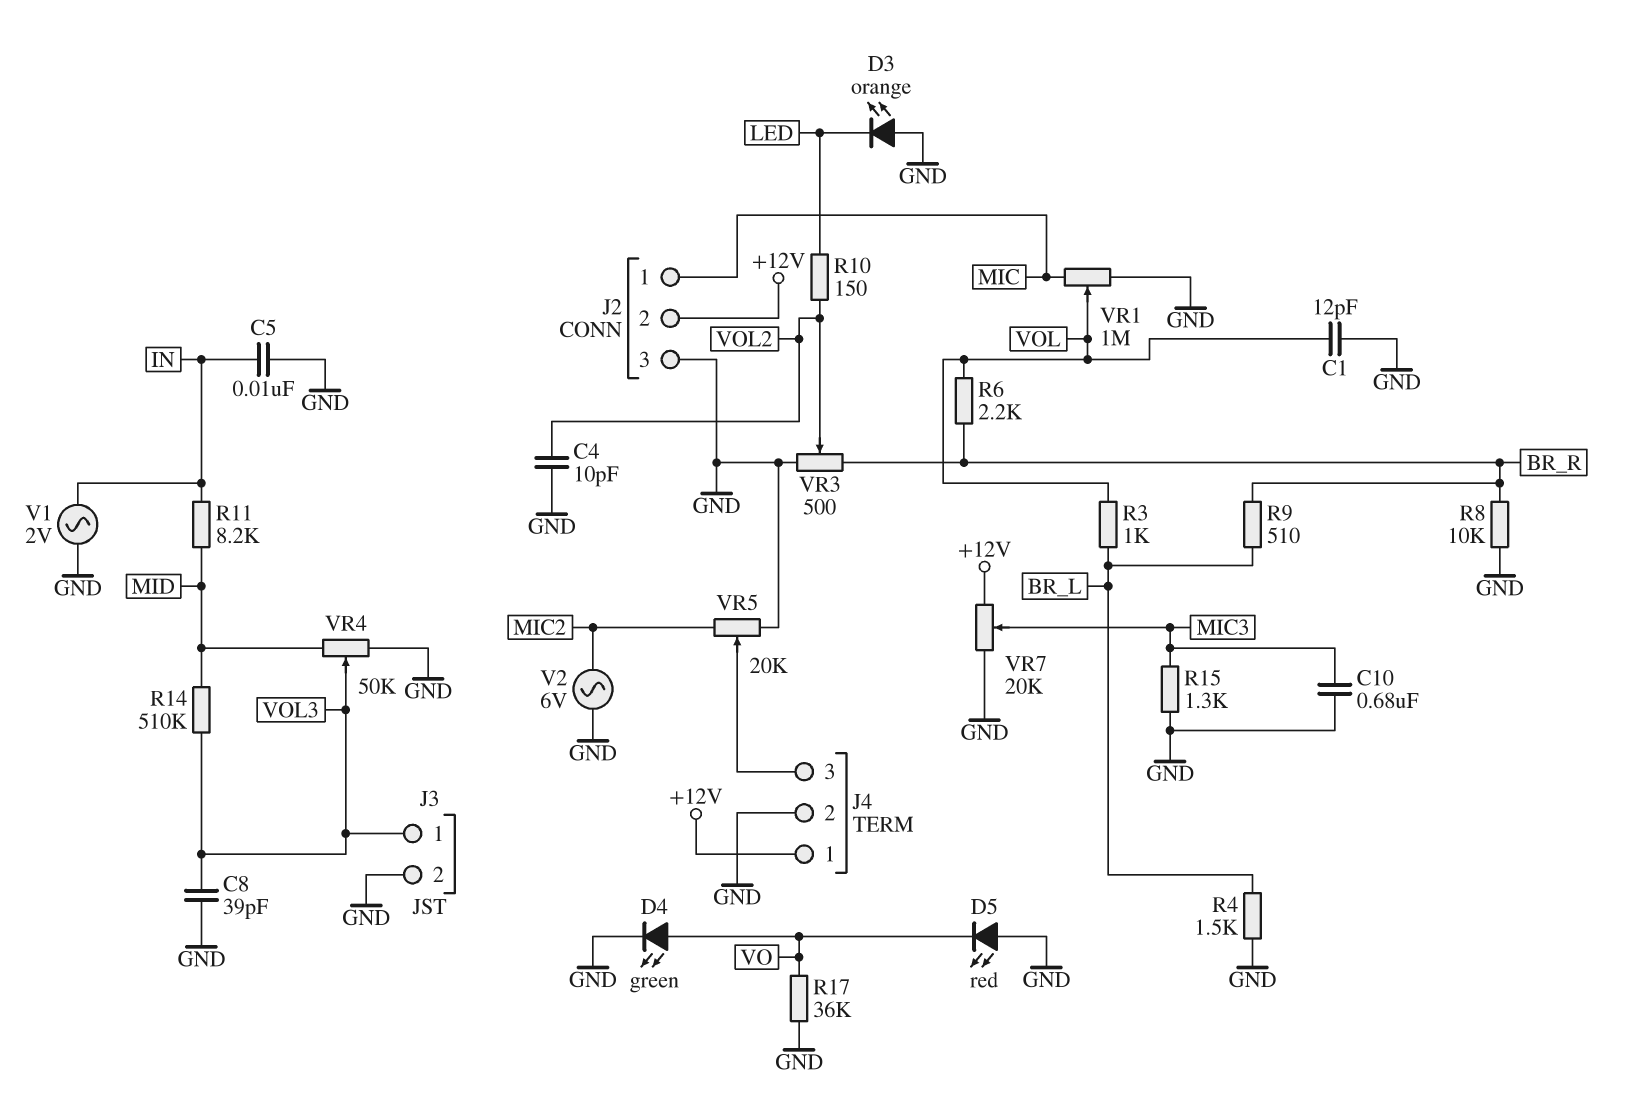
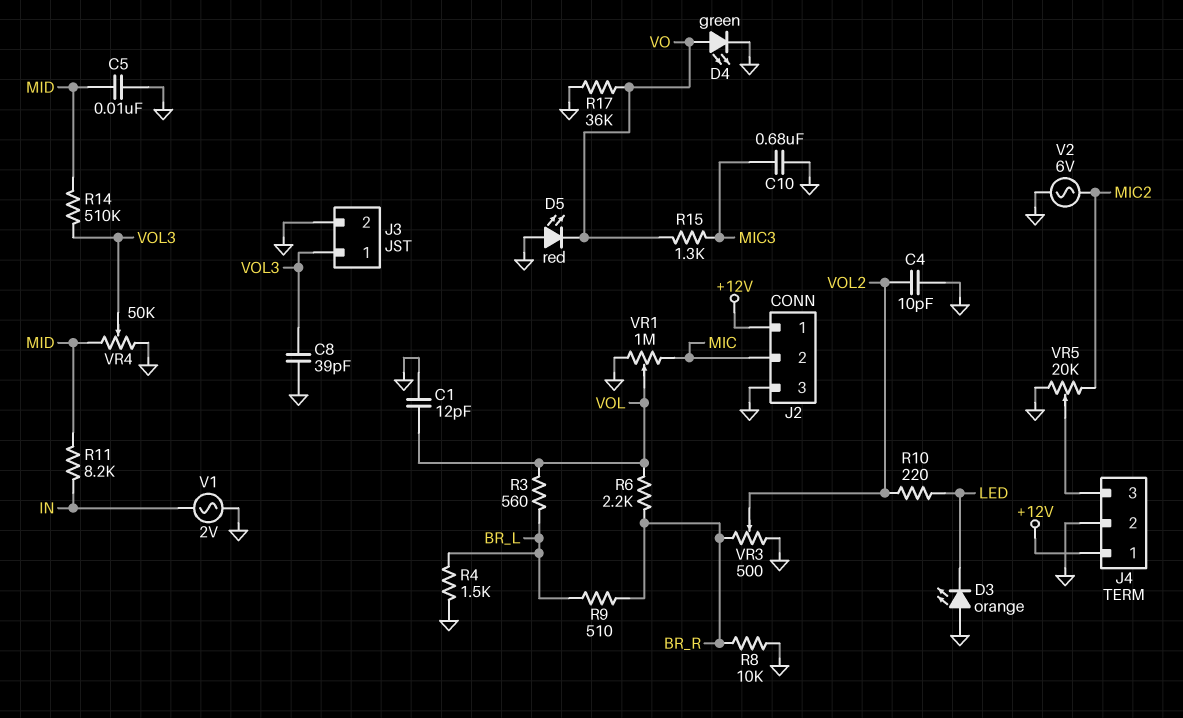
C5: 10nF (GND, IN) -> 10nF (GND, MID)
J2 pin 1: MIC -> +12V
J2 pin 2: +12V -> MIC
R3: 1k (BR_L, VOL) -> 560 (BR_L, VOL)
R10: 150 (LED, VOL2) -> 220 (LED, VOL2)
R15: 1.3k (GND, MIC3) -> 1.3k (MIC3, VO)
VR7: 20k (+12V, GND, wiper MIC3) -> none

